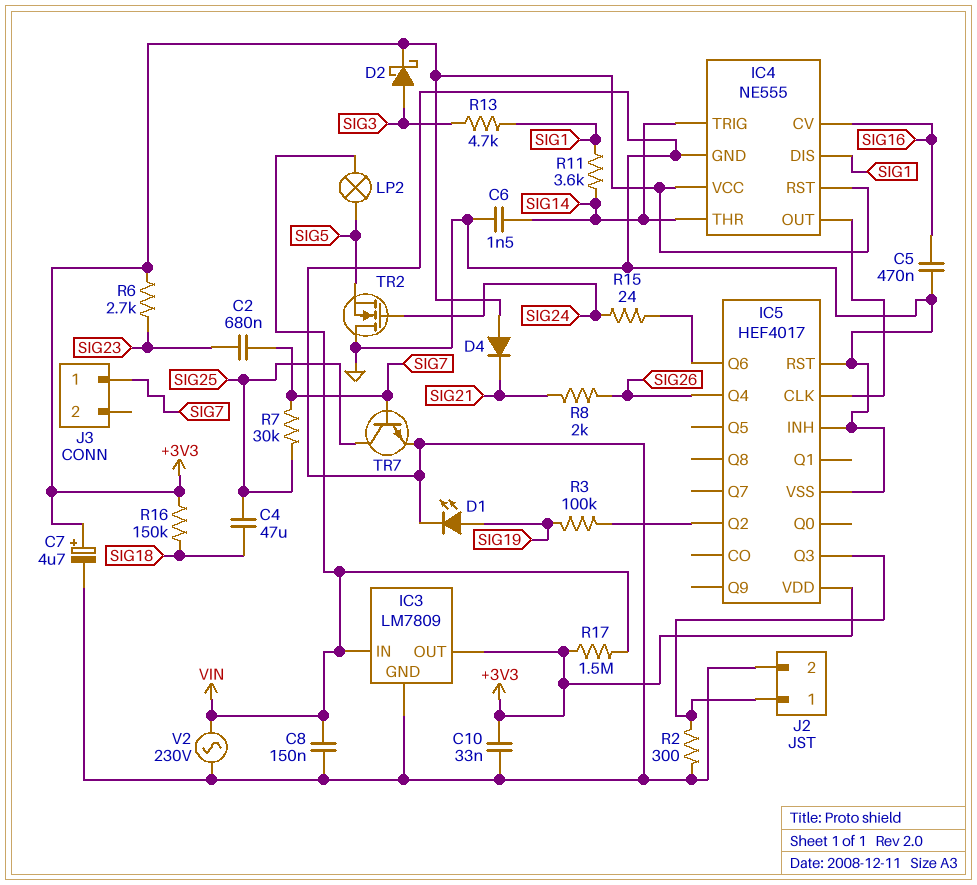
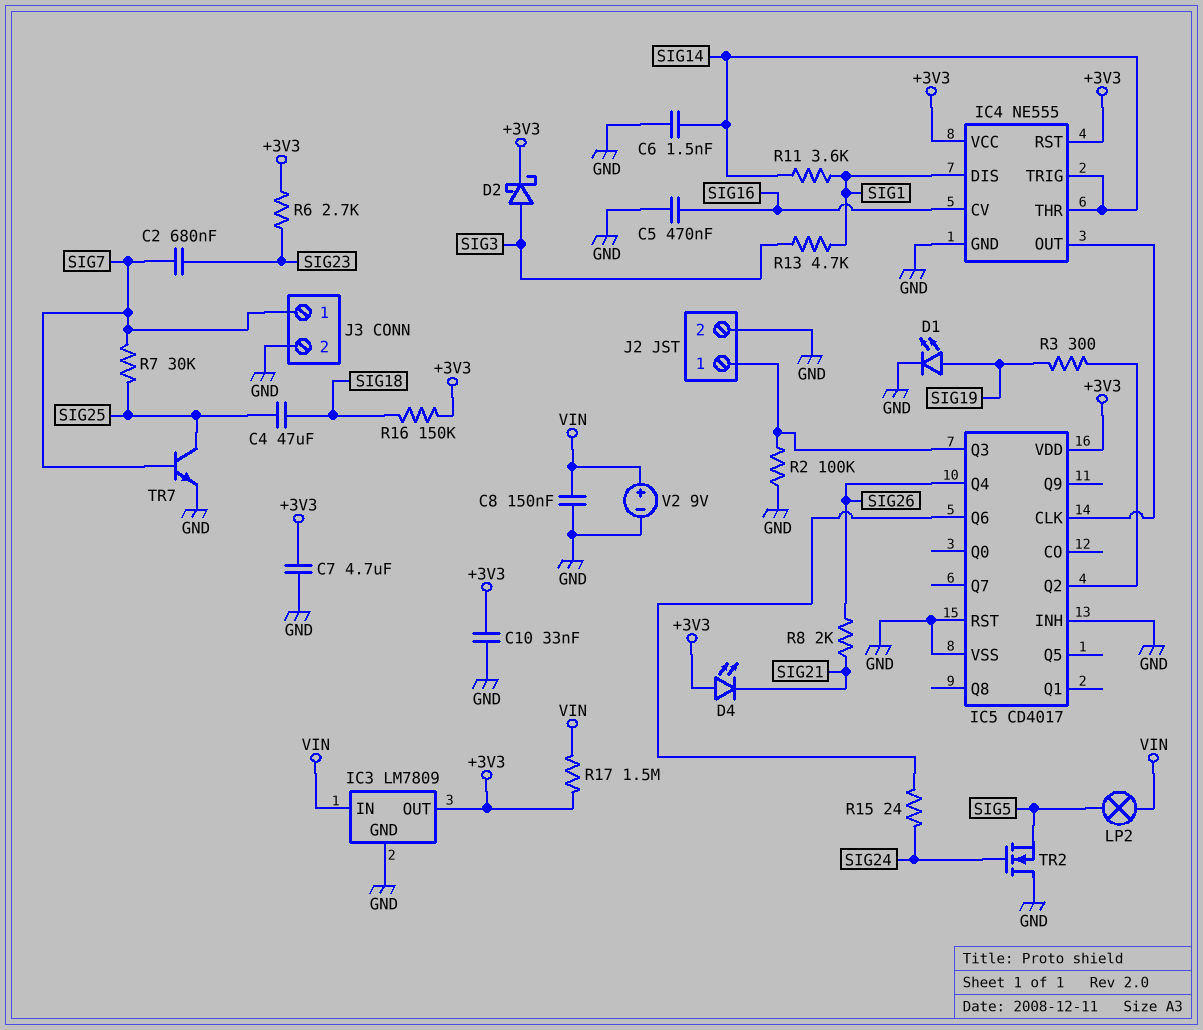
C7: 4.7uF (plus +3V3, minus GND) -> 4.7uF (+3V3, GND)
D4: diode (A +3V3, K SIG21) -> LED (A +3V3, K SIG21)
IC5: HEF4017 -> CD4017
J3 pin 2: none -> GND
R2: 300 (GND, IC5/Q3) -> 100k (GND, IC5/Q3)
R3: 100k (IC5/Q2, SIG19) -> 300 (IC5/Q2, SIG19)
V2: AC 230V (GND, VIN) -> 9V (plus VIN, minus GND)

